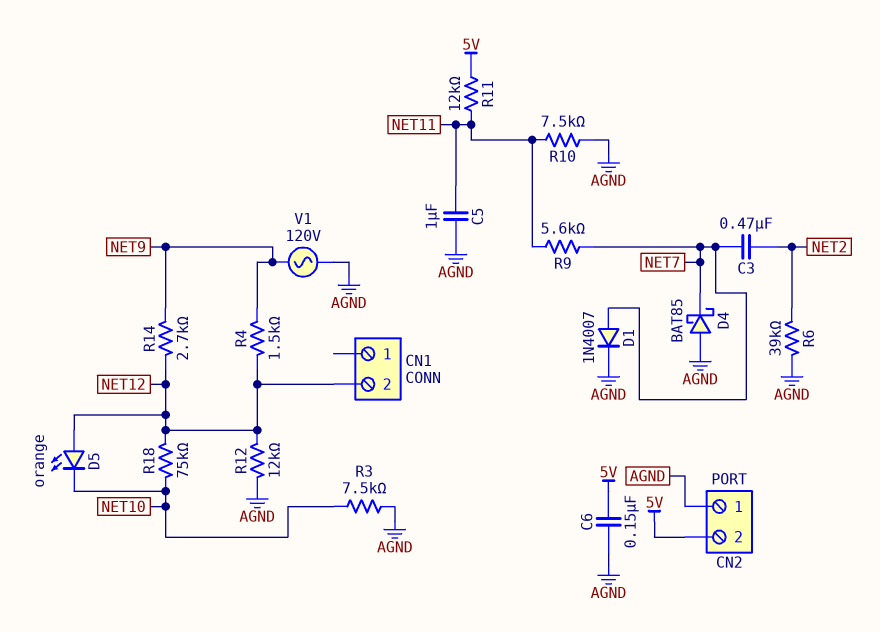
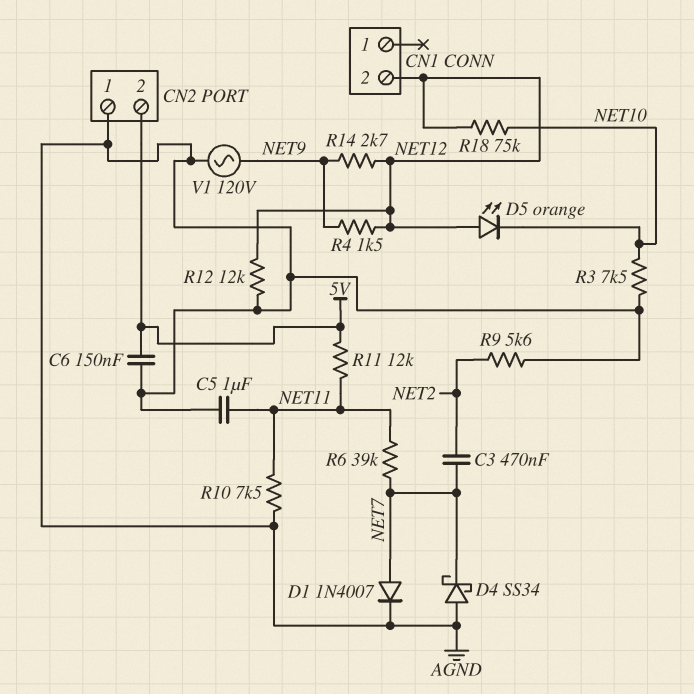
D4: schottky BAT85 (A AGND, K NET7) -> schottky SS34 (A AGND, K NET7)
R6: 39k (AGND, NET2) -> 39k (NET7, NET11)
R9: 5.6k (NET7, NET11) -> 5.6k (AGND, NET2)

